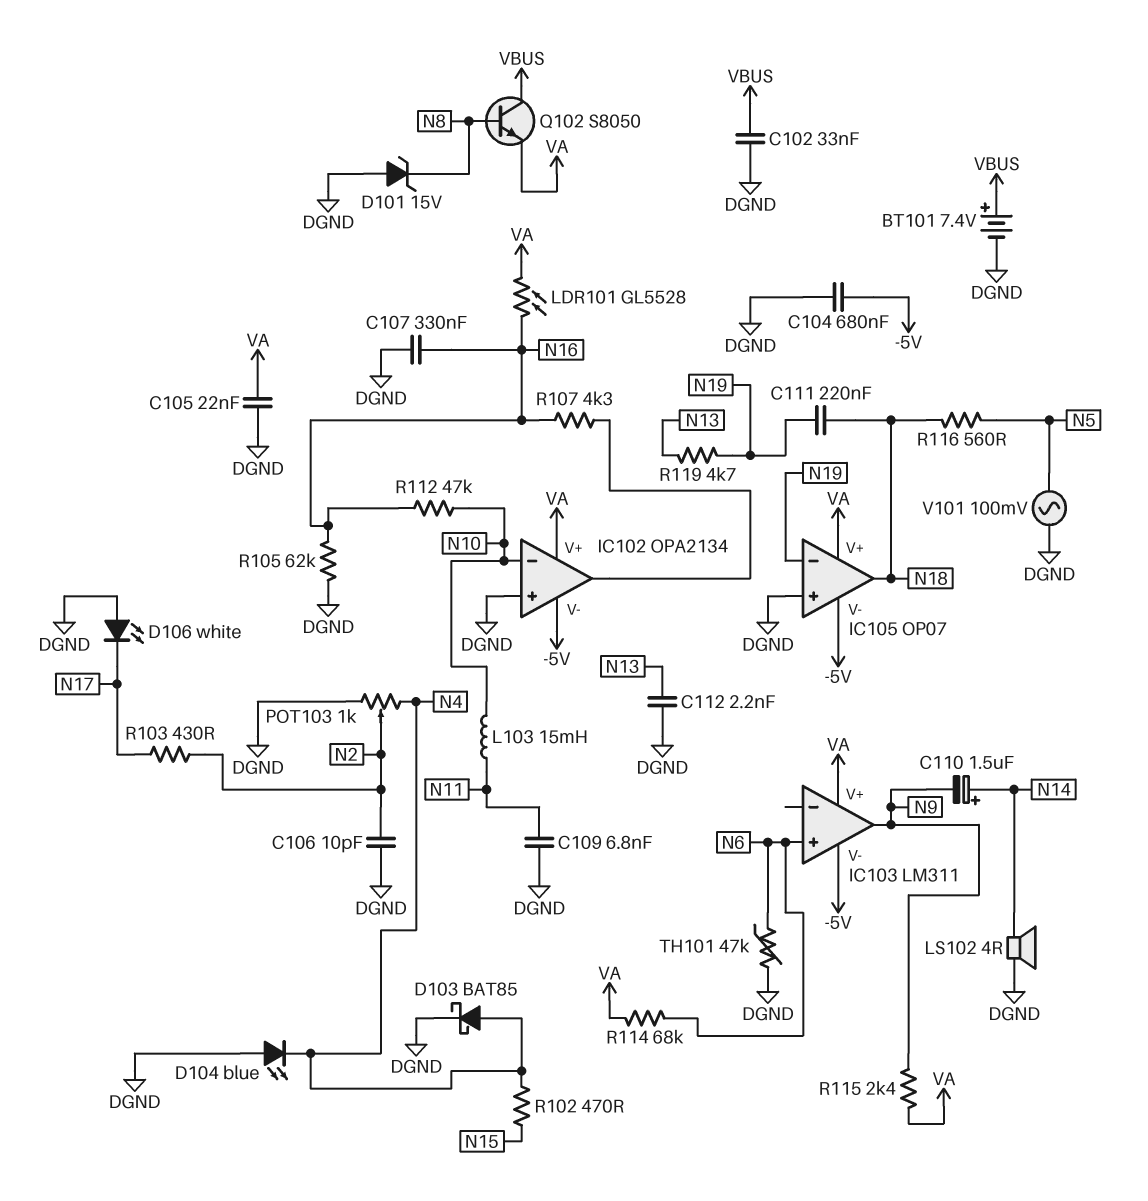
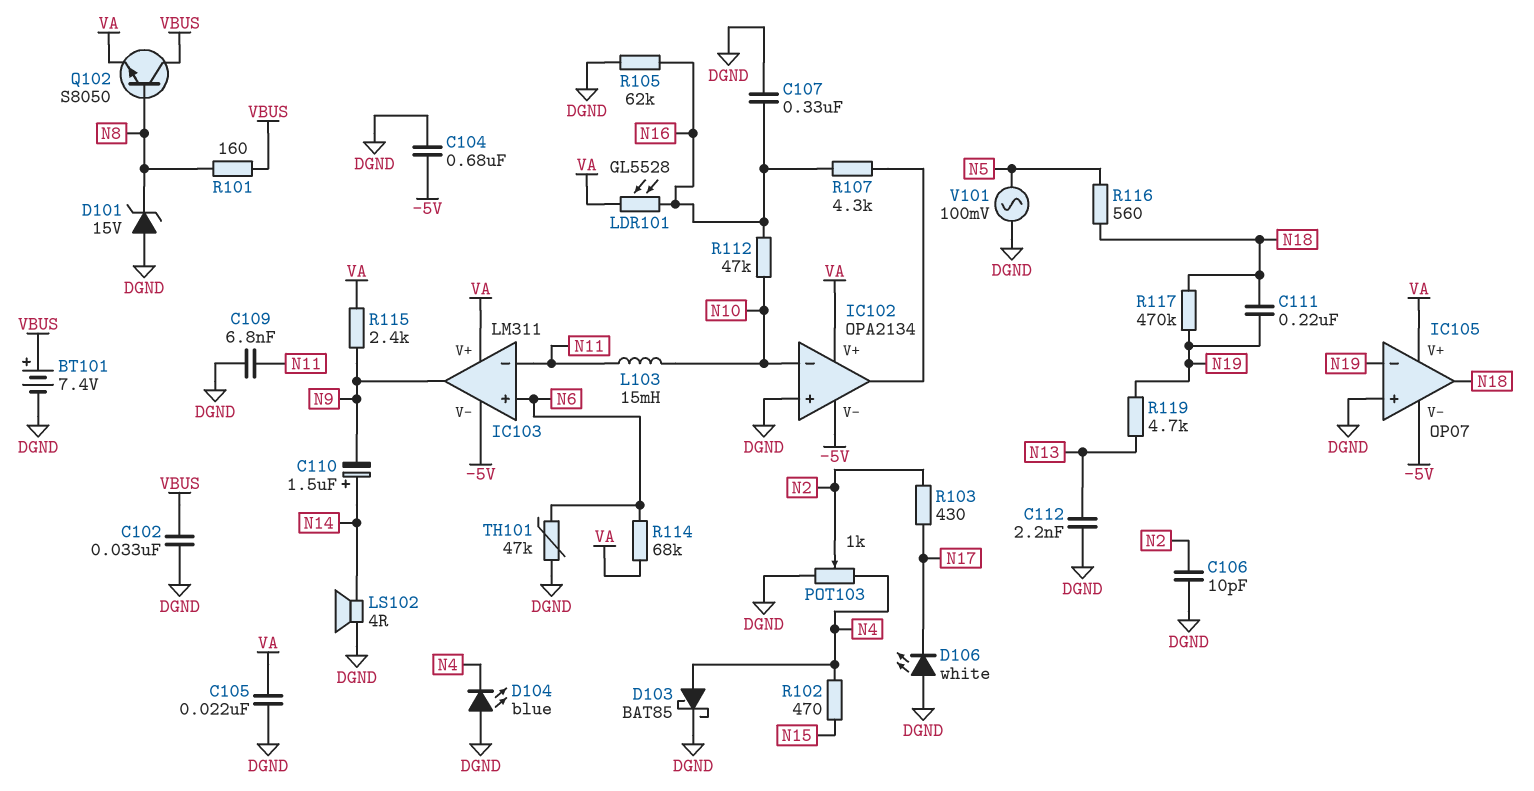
IC103 pin in-: none -> N11
R101: none -> 160 (N8, VBUS)
R117: none -> 470k (N18, N19)

